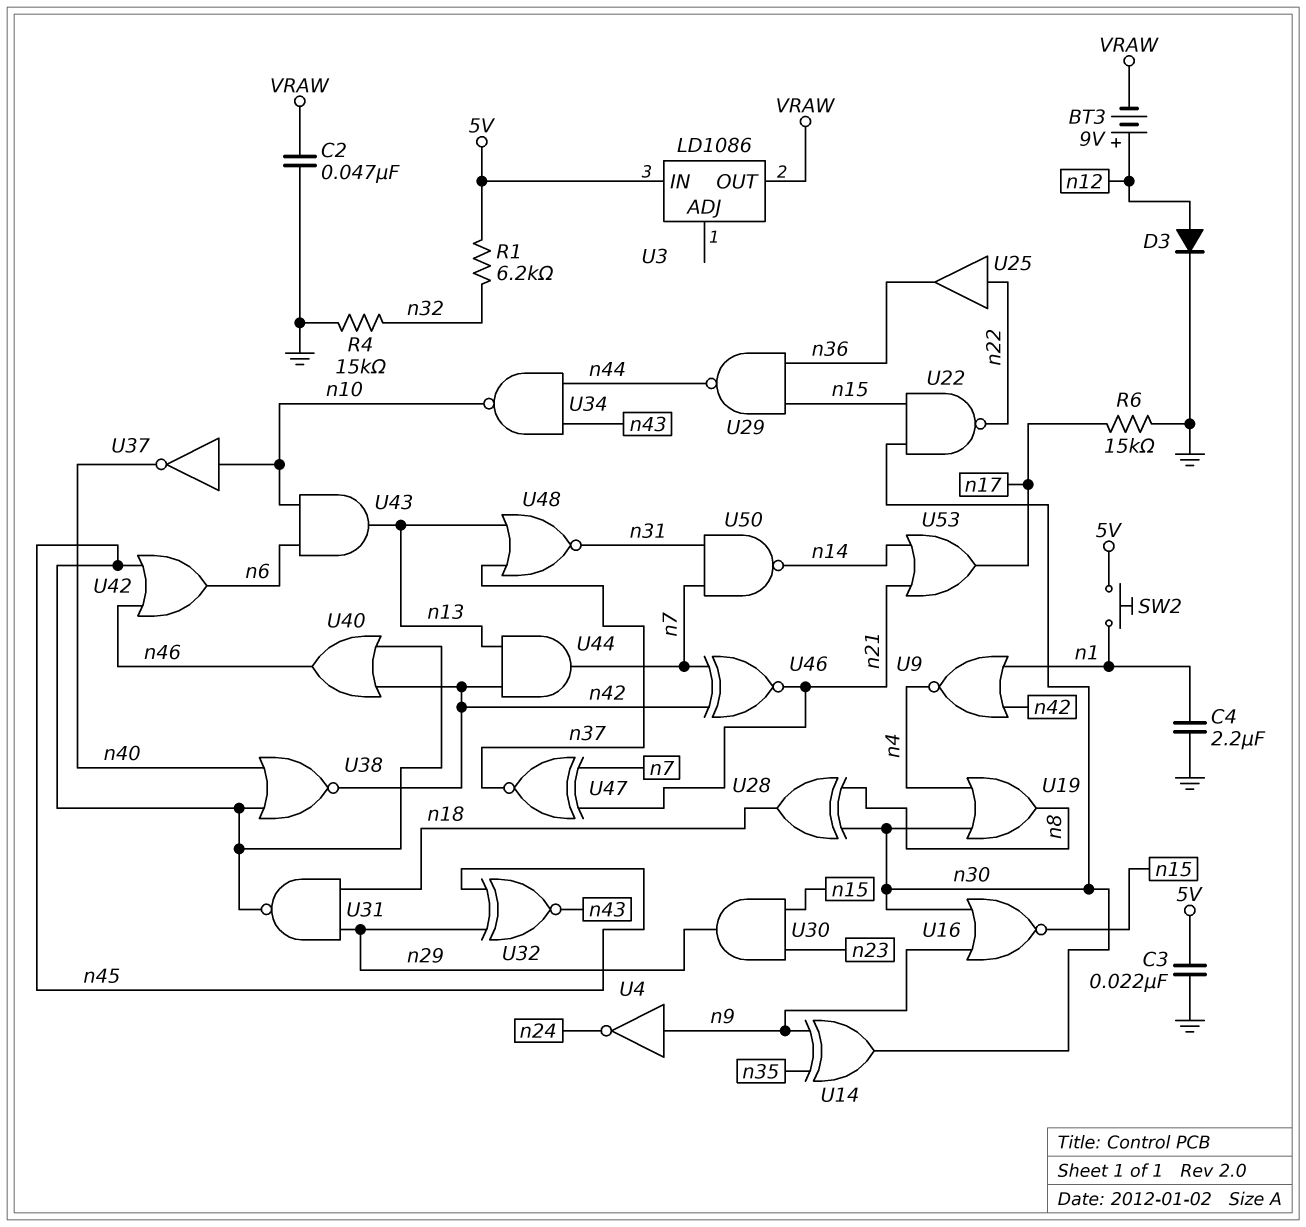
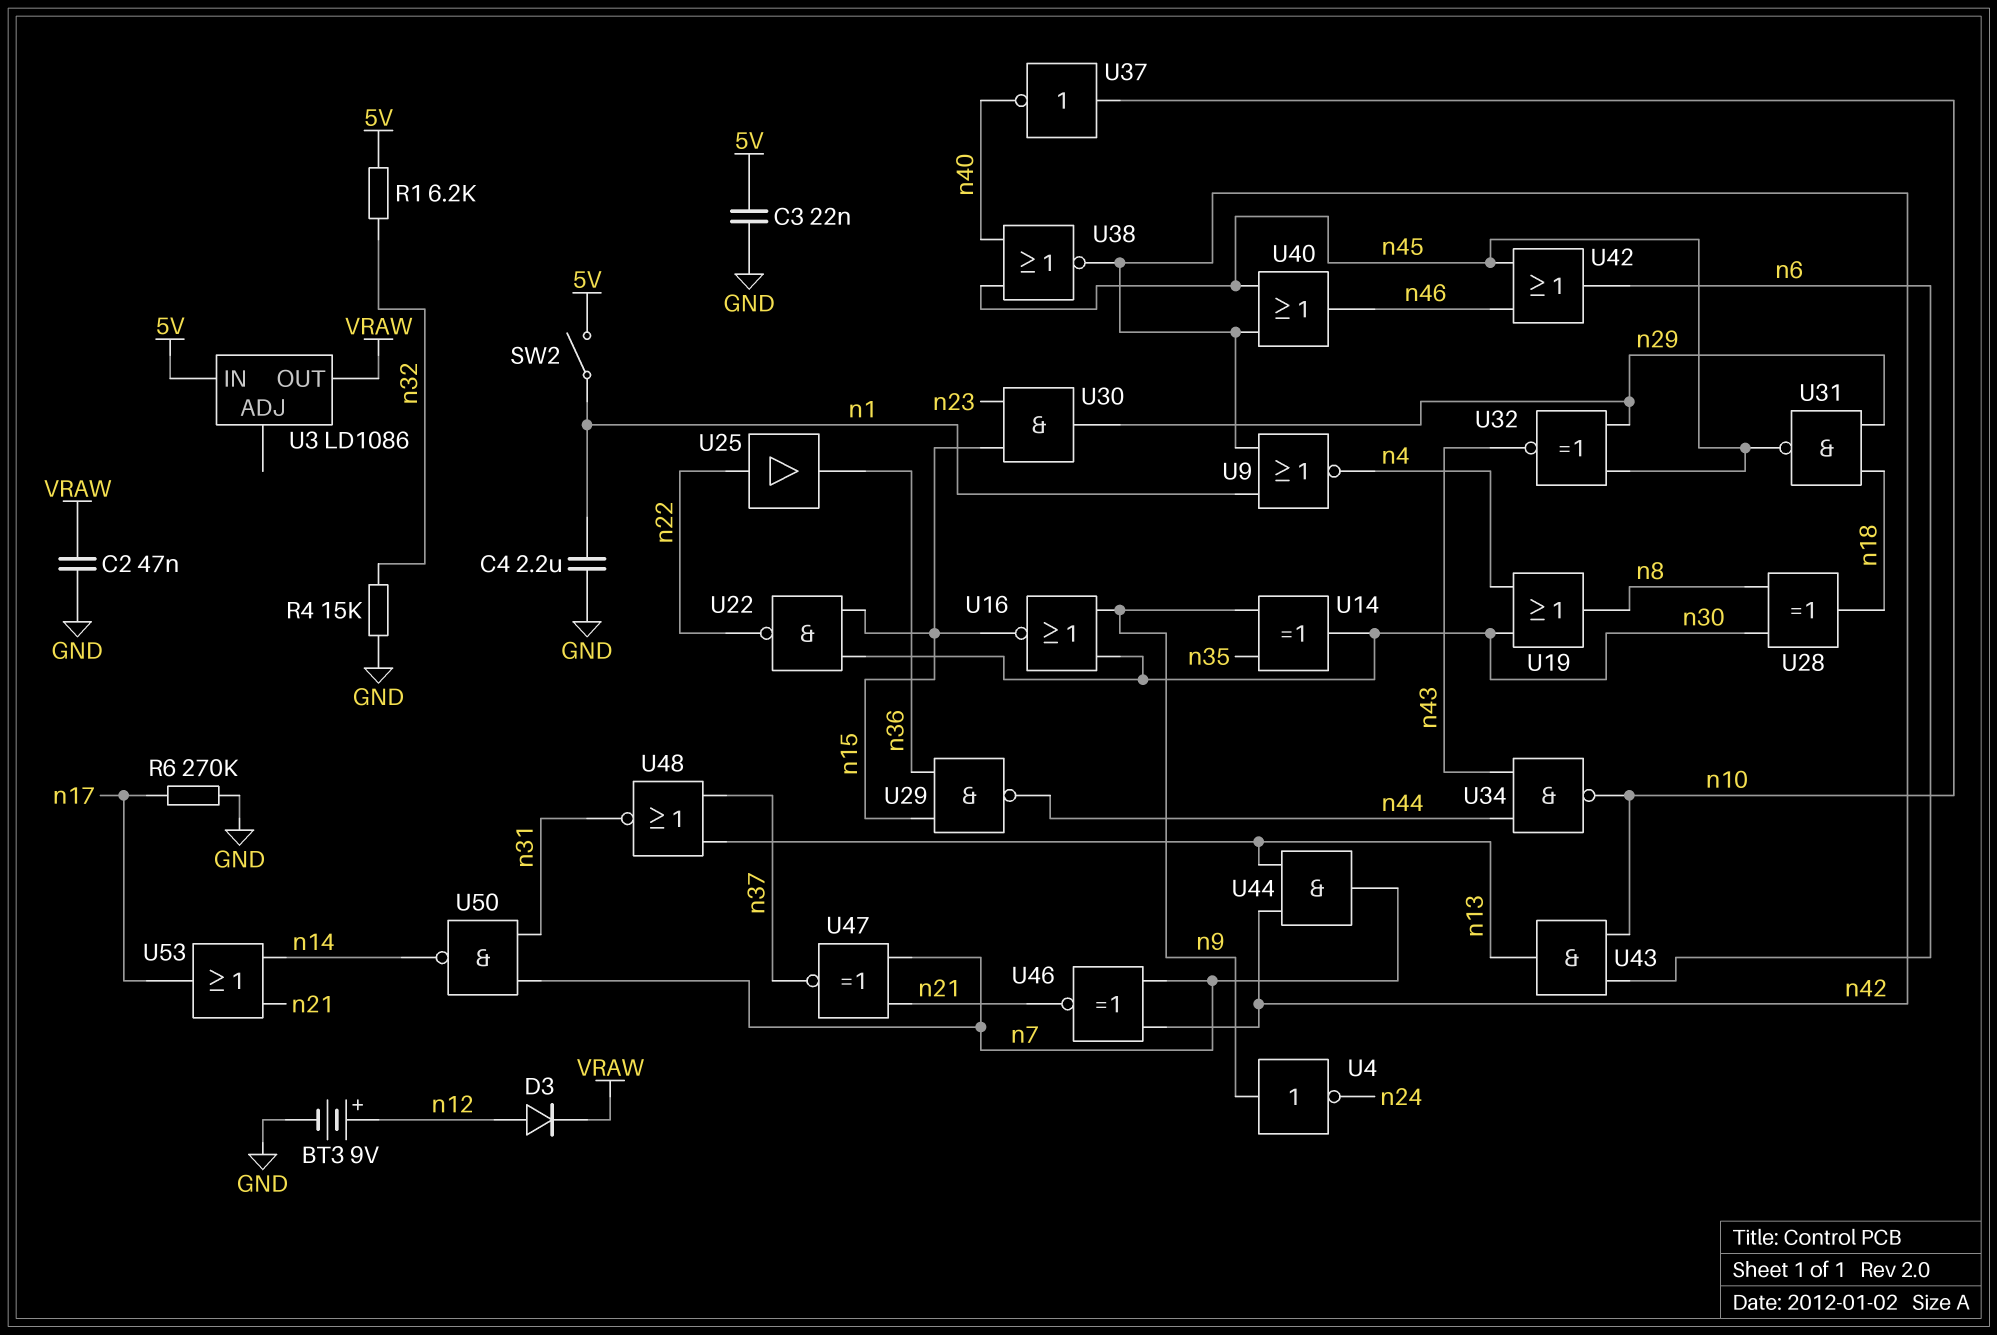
BT3: 9V (plus n12, minus VRAW) -> 9V (plus n12, minus GND)
D3: diode (A n12, K GND) -> diode (A n12, K VRAW)
R6: 15k (GND, n17) -> 270k (GND, n17)
SW2: button (5V, n1) -> switch (5V, n1)

